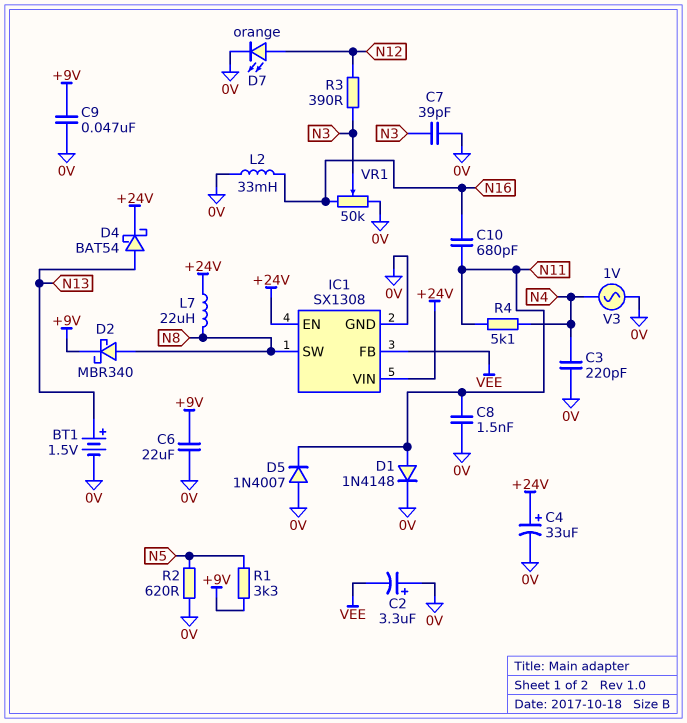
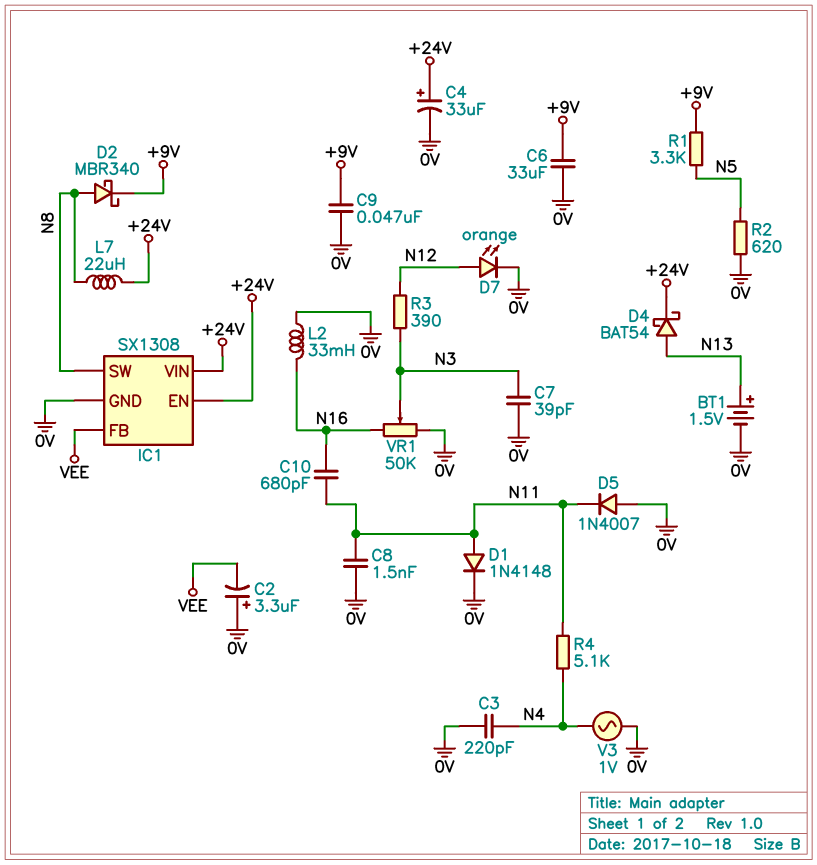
C6: 22uF (+9V, 0V) -> 33uF (+9V, 0V)

